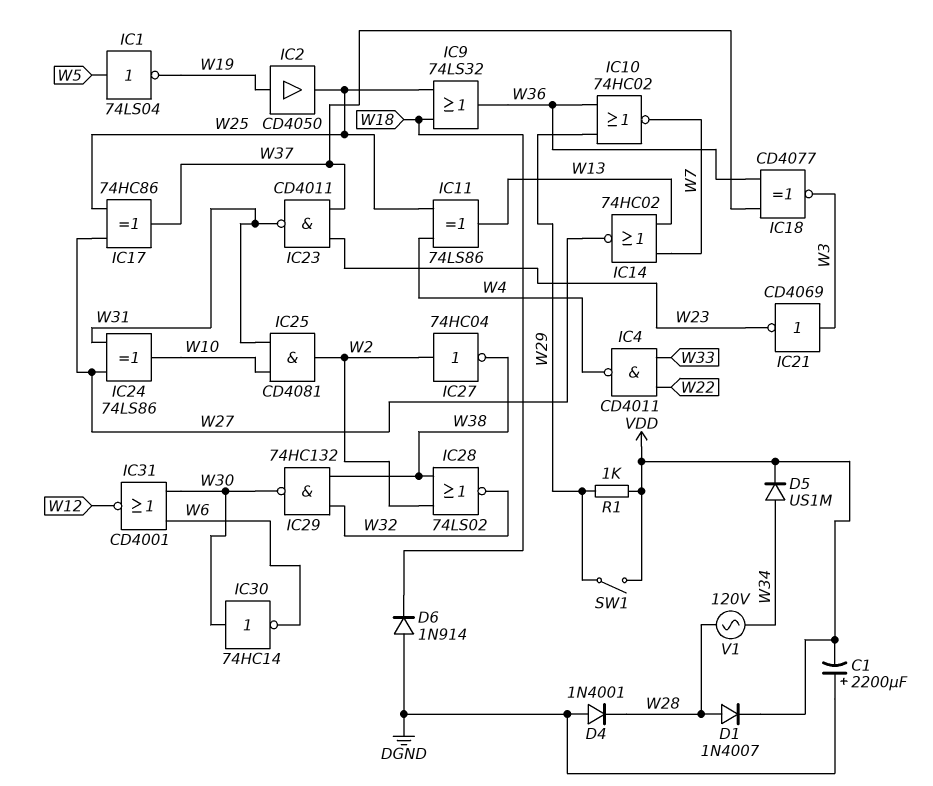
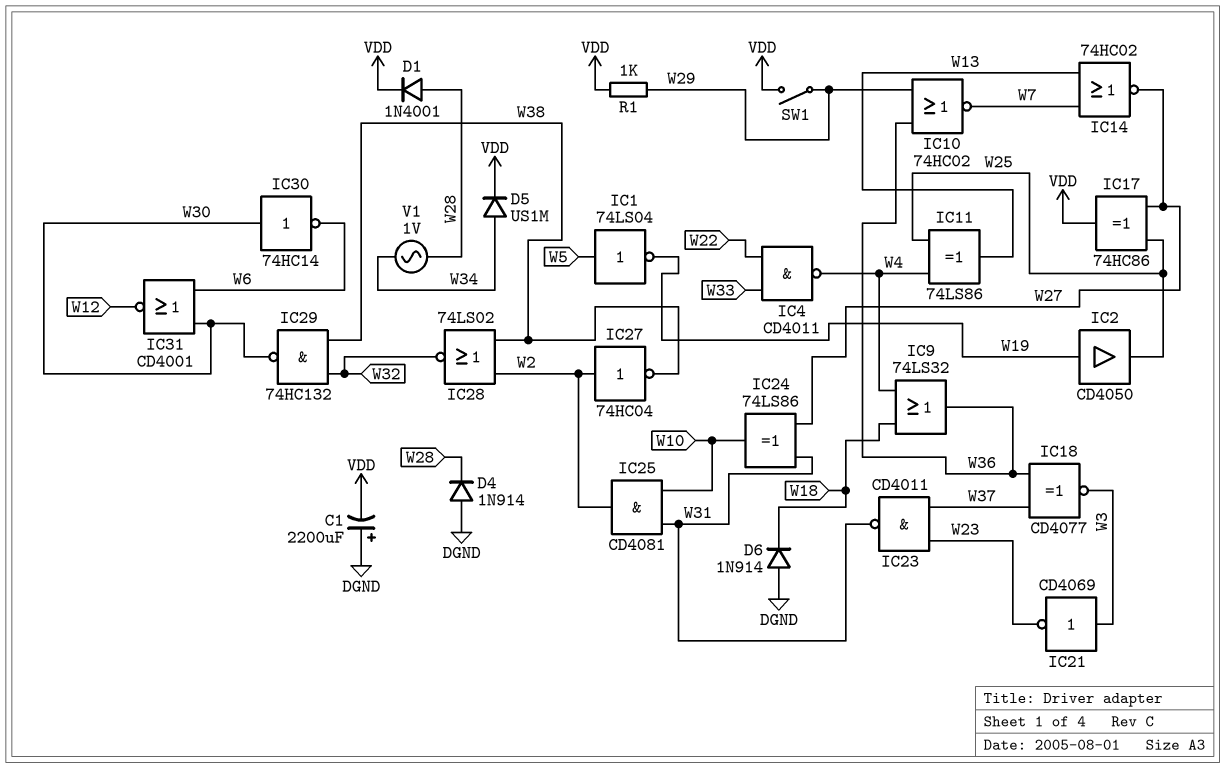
D1: diode 1N4007 (A W28, K VDD) -> diode 1N4001 (A W28, K VDD)
D4: diode 1N4001 (A DGND, K W28) -> diode 1N914 (A DGND, K W28)
IC9: OR 74LS32 (in W18, in W25, out W36) -> OR 74LS32 (in W4, in W18, out W36)
IC17: XOR 74HC86 (in W25, in W27, out W37) -> XOR 74HC86 (in W25, in W27, out VDD)
V1: AC 120V (W28, W34) -> AC 1V (W28, W34)

